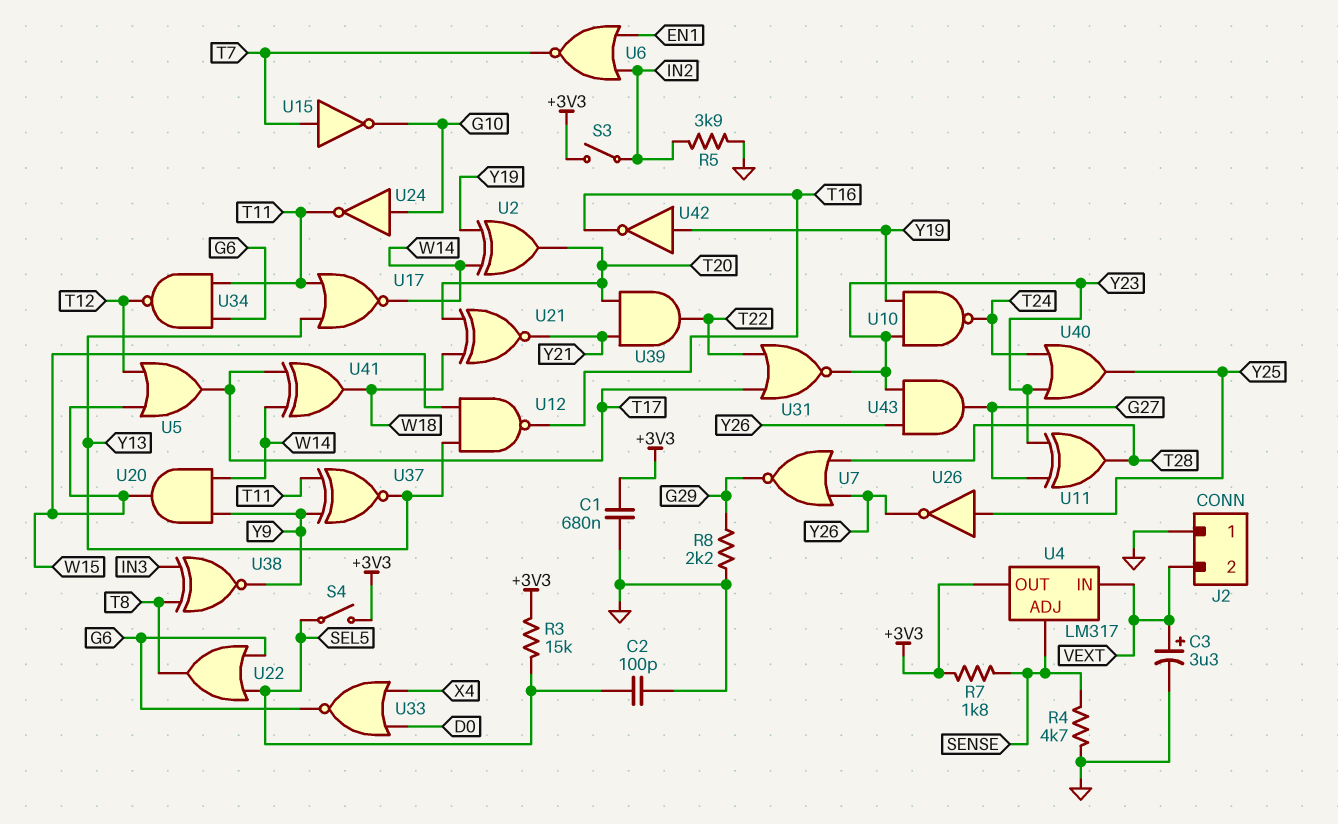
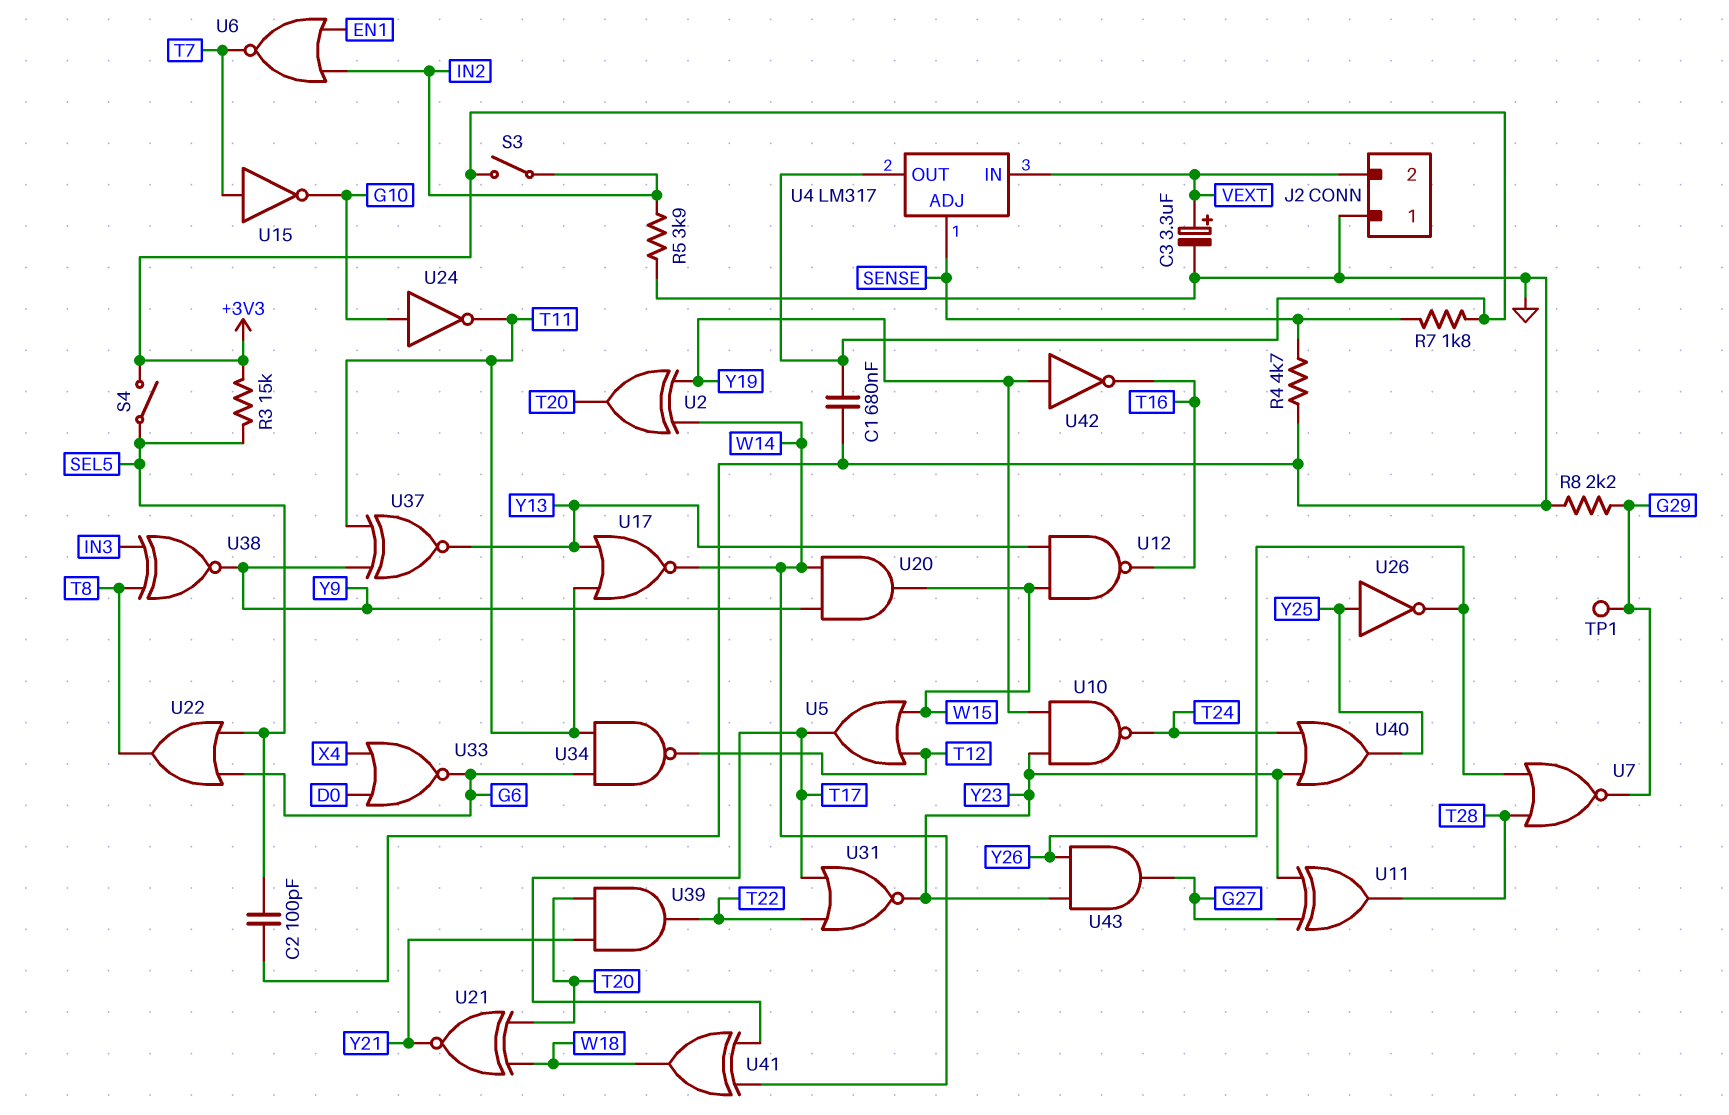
TP1: none -> test point (G29)

